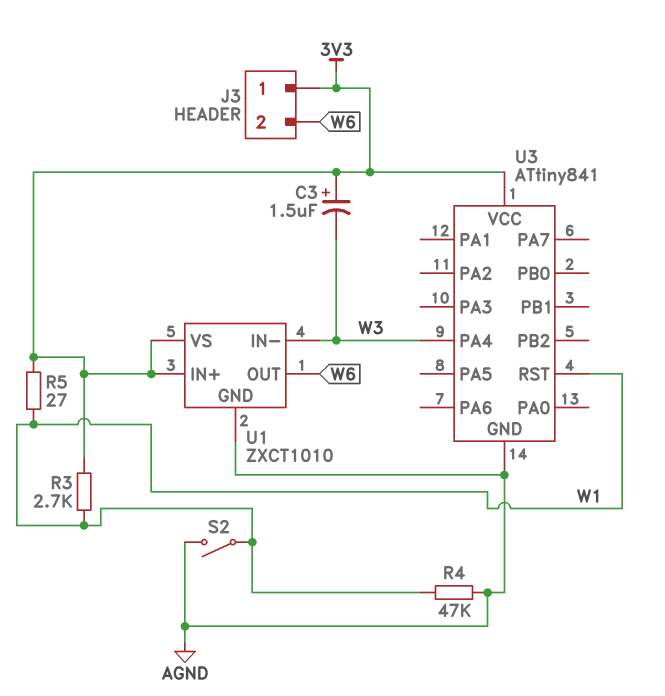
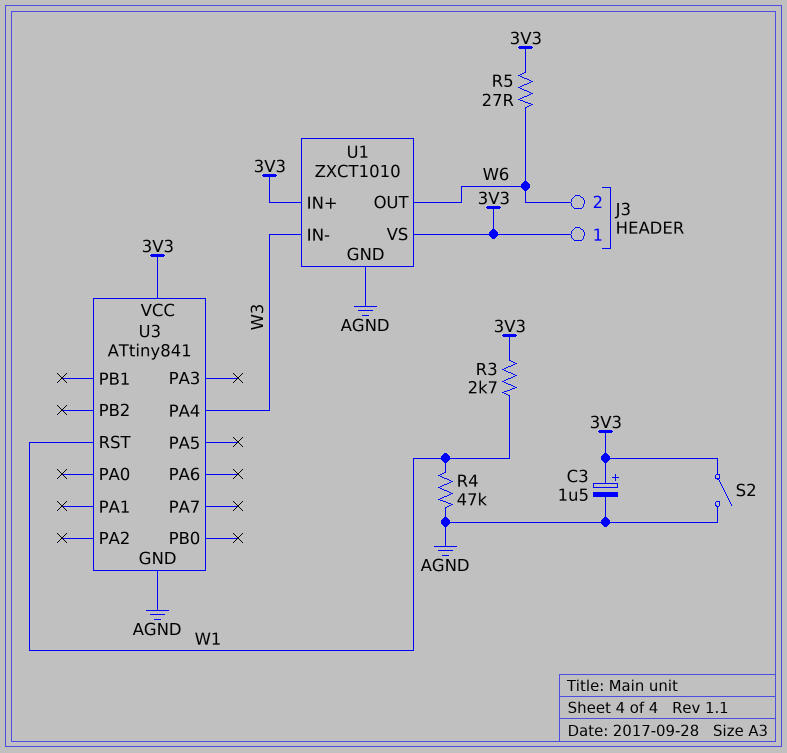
C3: 1.5uF (plus 3V3, minus W3) -> 1.5uF (plus 3V3, minus AGND)
R5: 27 (3V3, W1) -> 27 (3V3, W6)
S2: switch (AGND, W1) -> switch (3V3, AGND)

